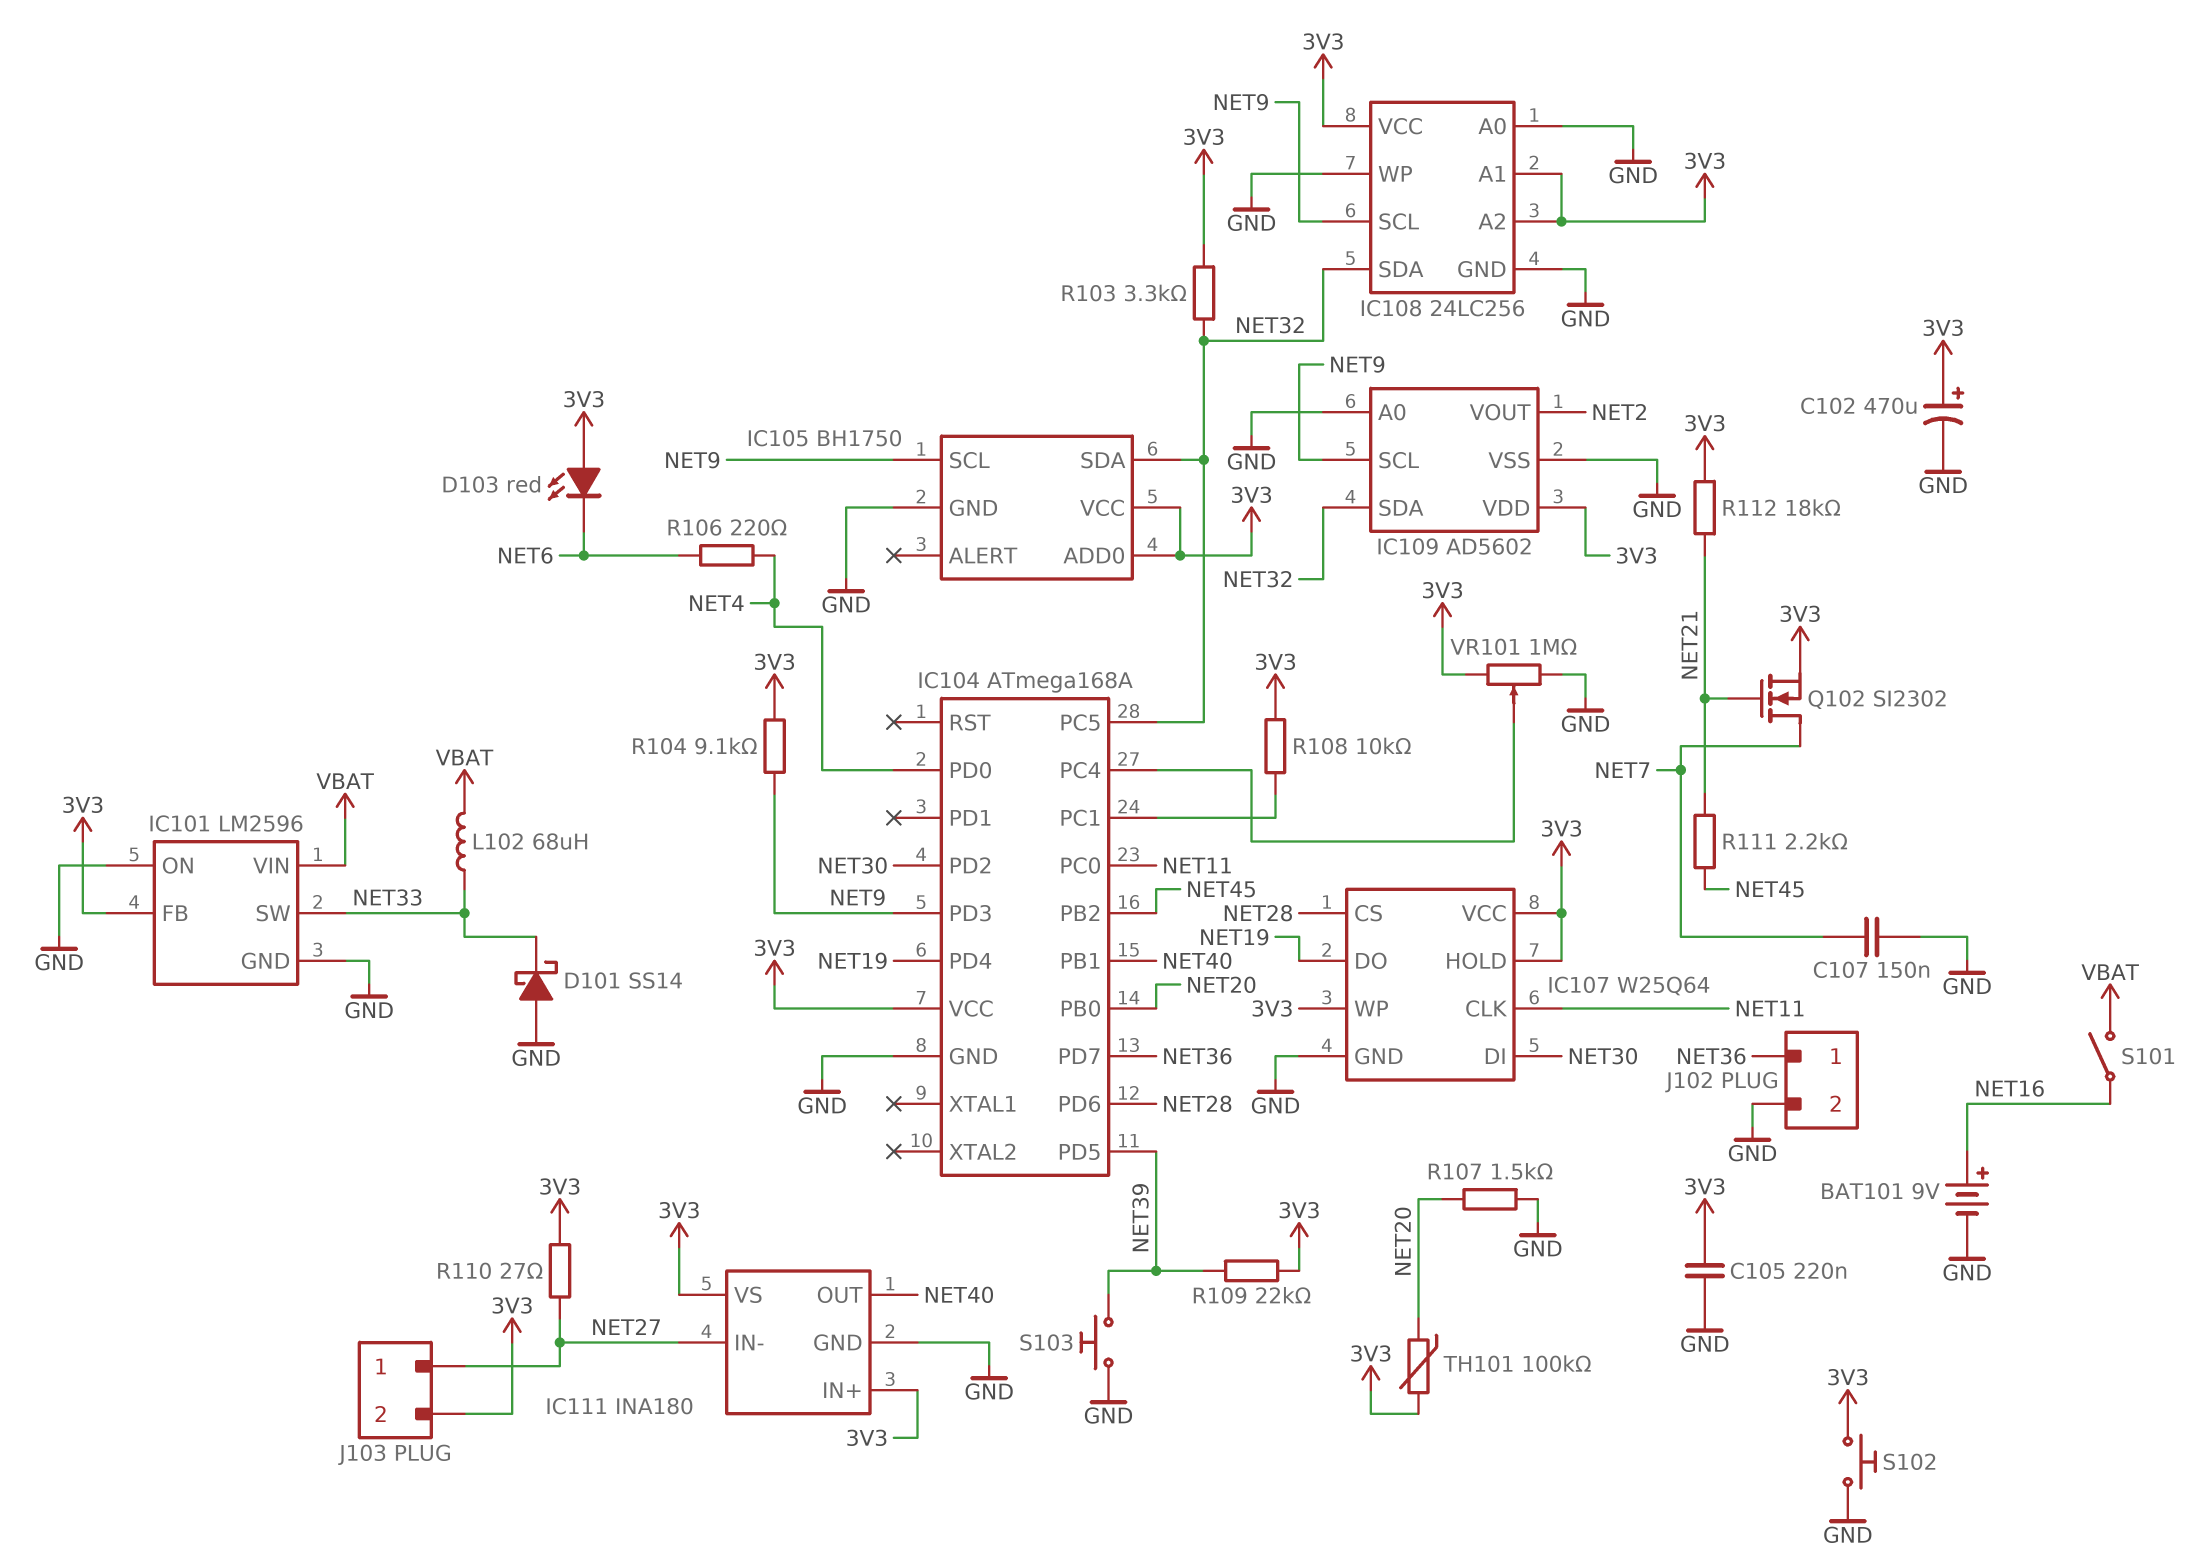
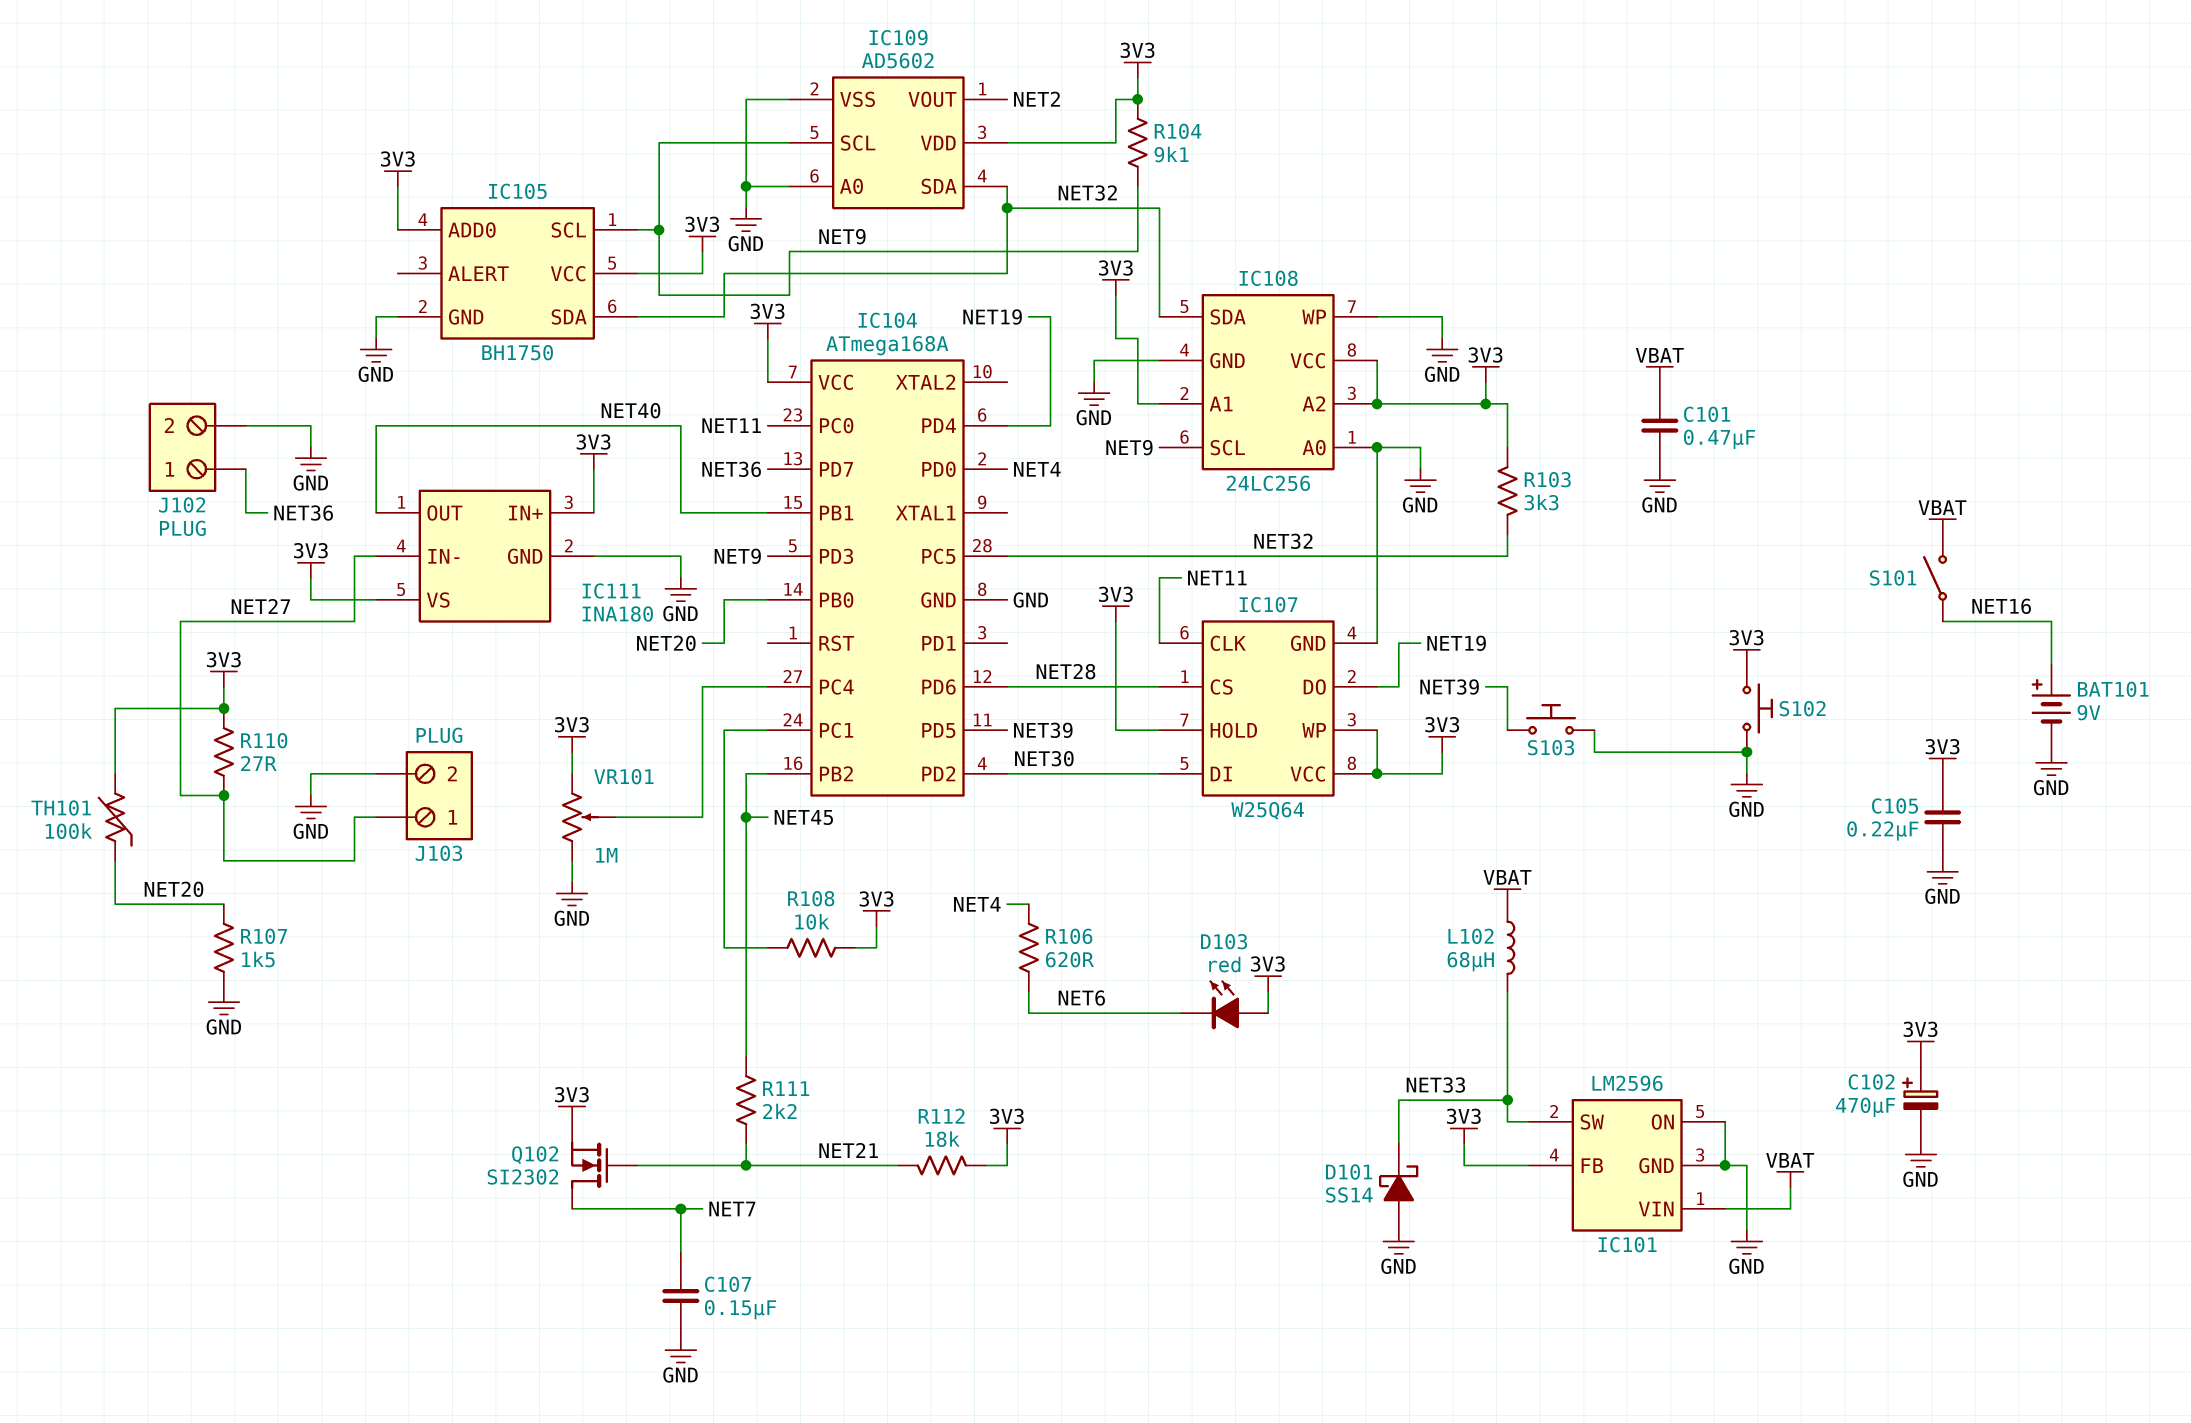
C101: none -> 470nF (GND, VBAT)
J103 pin 2: 3V3 -> GND
R106: 220 (NET4, NET6) -> 620 (NET4, NET6)
R109: 22k (3V3, NET39) -> none

